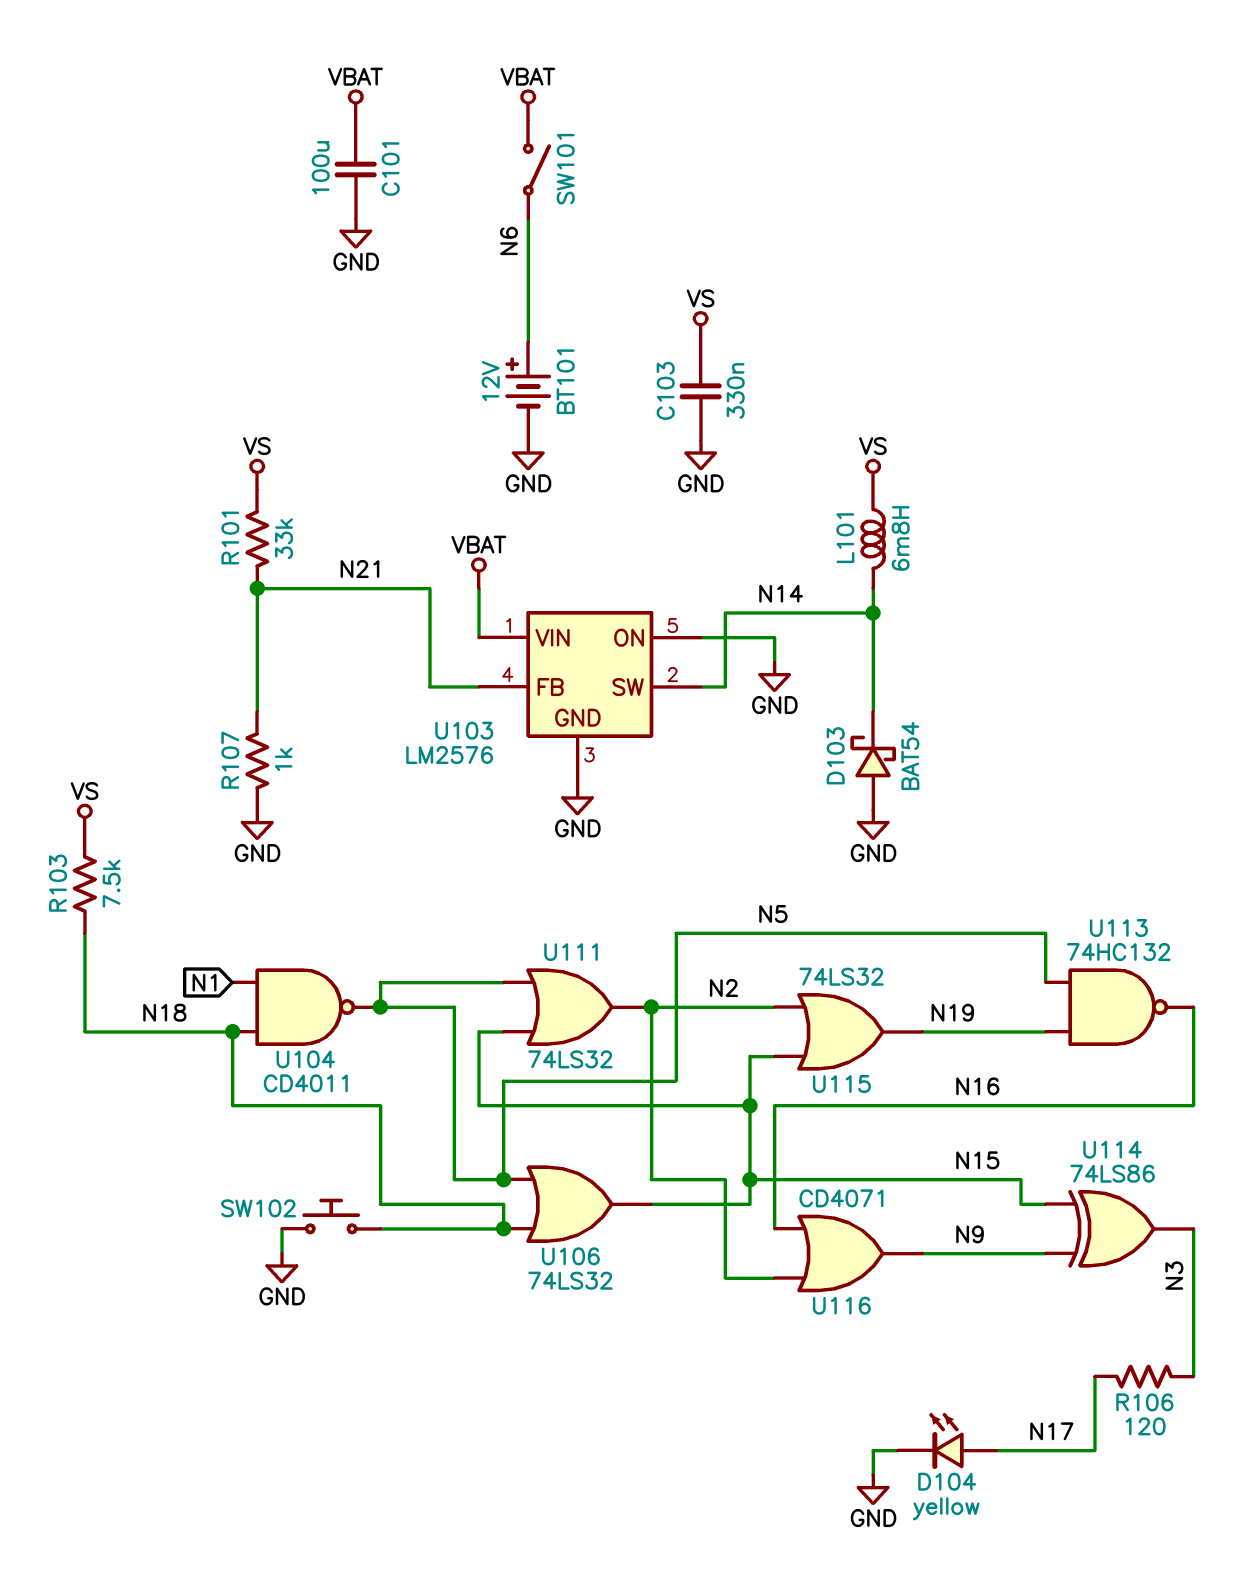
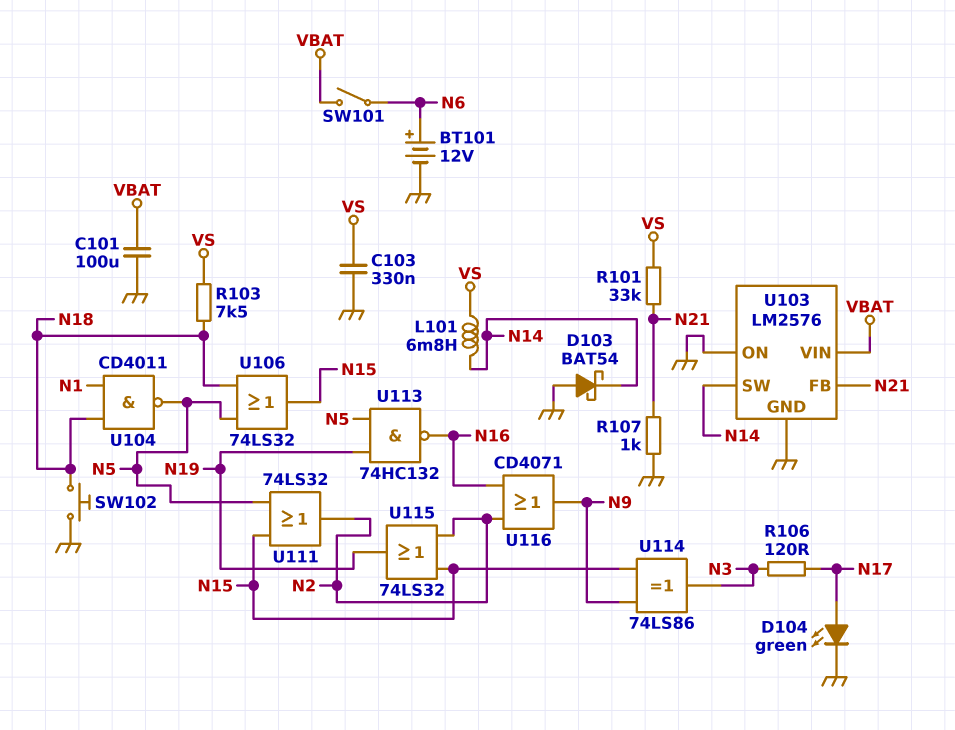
D104: LED yellow (A N17, K GND) -> LED green (A N17, K GND)

